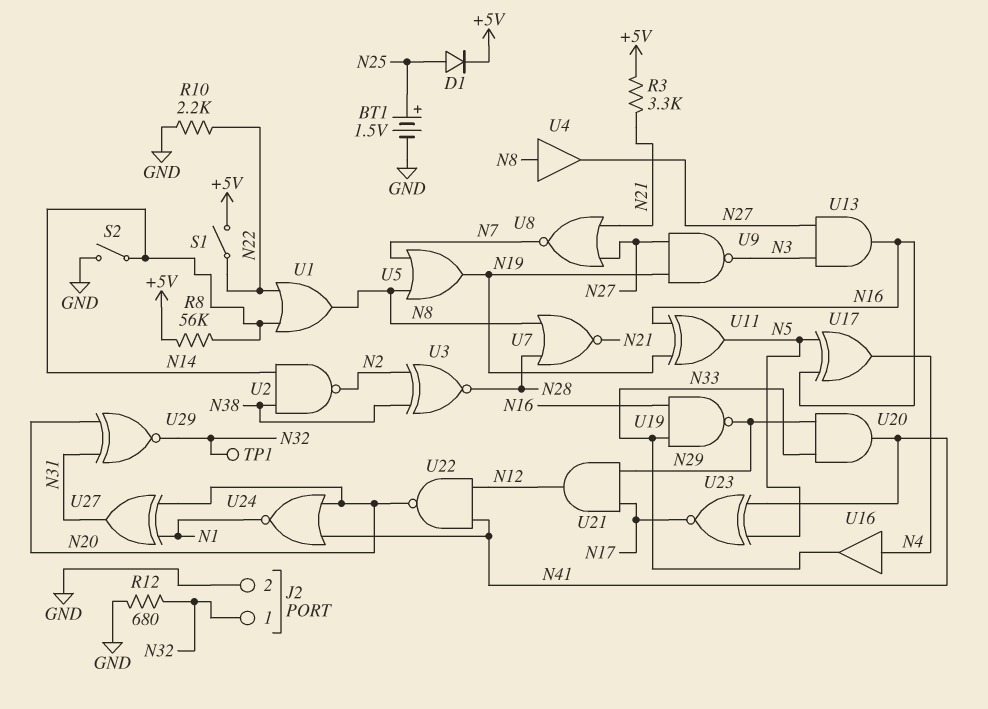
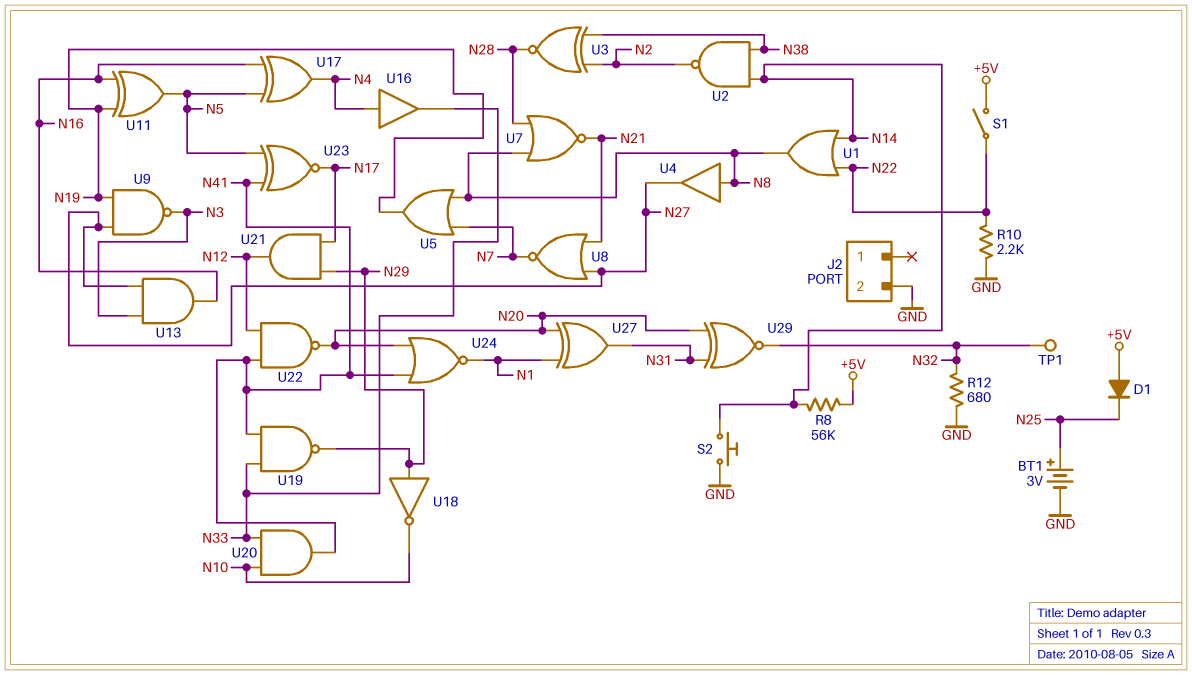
BT1: 1.5V (plus N25, minus GND) -> 3V (plus N25, minus GND)
D1: diode (A N25, K +5V) -> diode (A +5V, K N25)
J2 pin 1: N32 -> none
R3: 3.3k (+5V, N21) -> none
S2: switch (GND, N14) -> button (GND, N14)
U18: none -> NOT (in N29, out N10)
U19: NAND (in N16, in N33, out N29) -> NAND (in N33, in N41, out N29)
U20: AND (in N29, in N33, out N41) -> AND (in N10, in N33, out N41)

